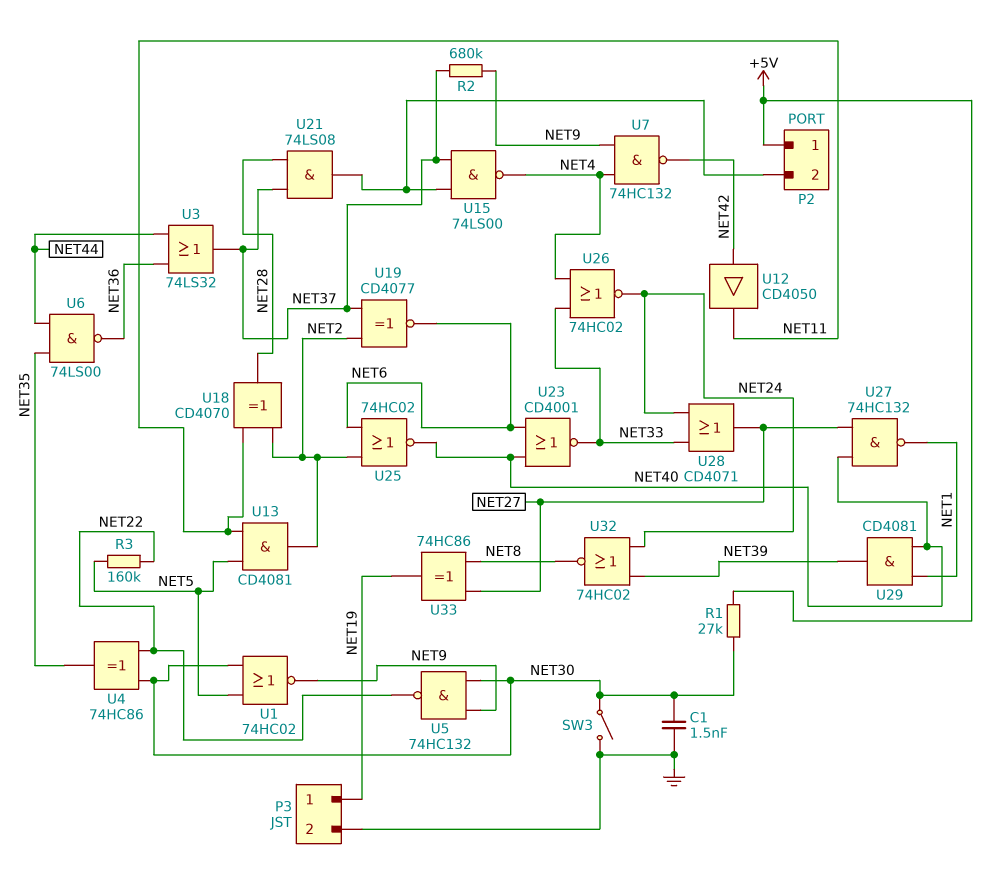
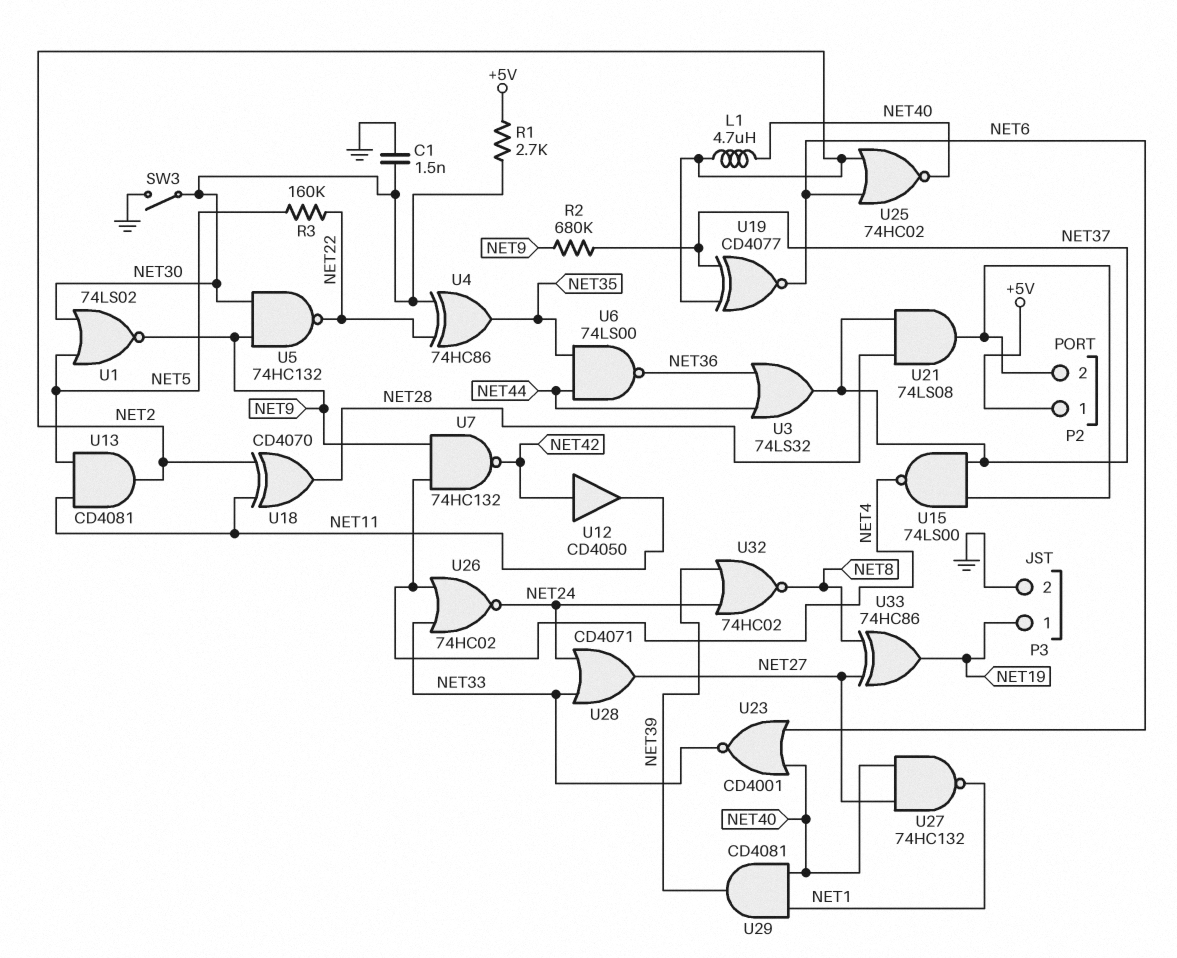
L1: none -> 4.7uH (NET2, NET40)
R1: 27k (+5V, NET30) -> 2.7k (+5V, NET30)
U1: NOR 74HC02 (in NET5, in NET30, out NET9) -> NOR 74LS02 (in NET5, in NET30, out NET9)

